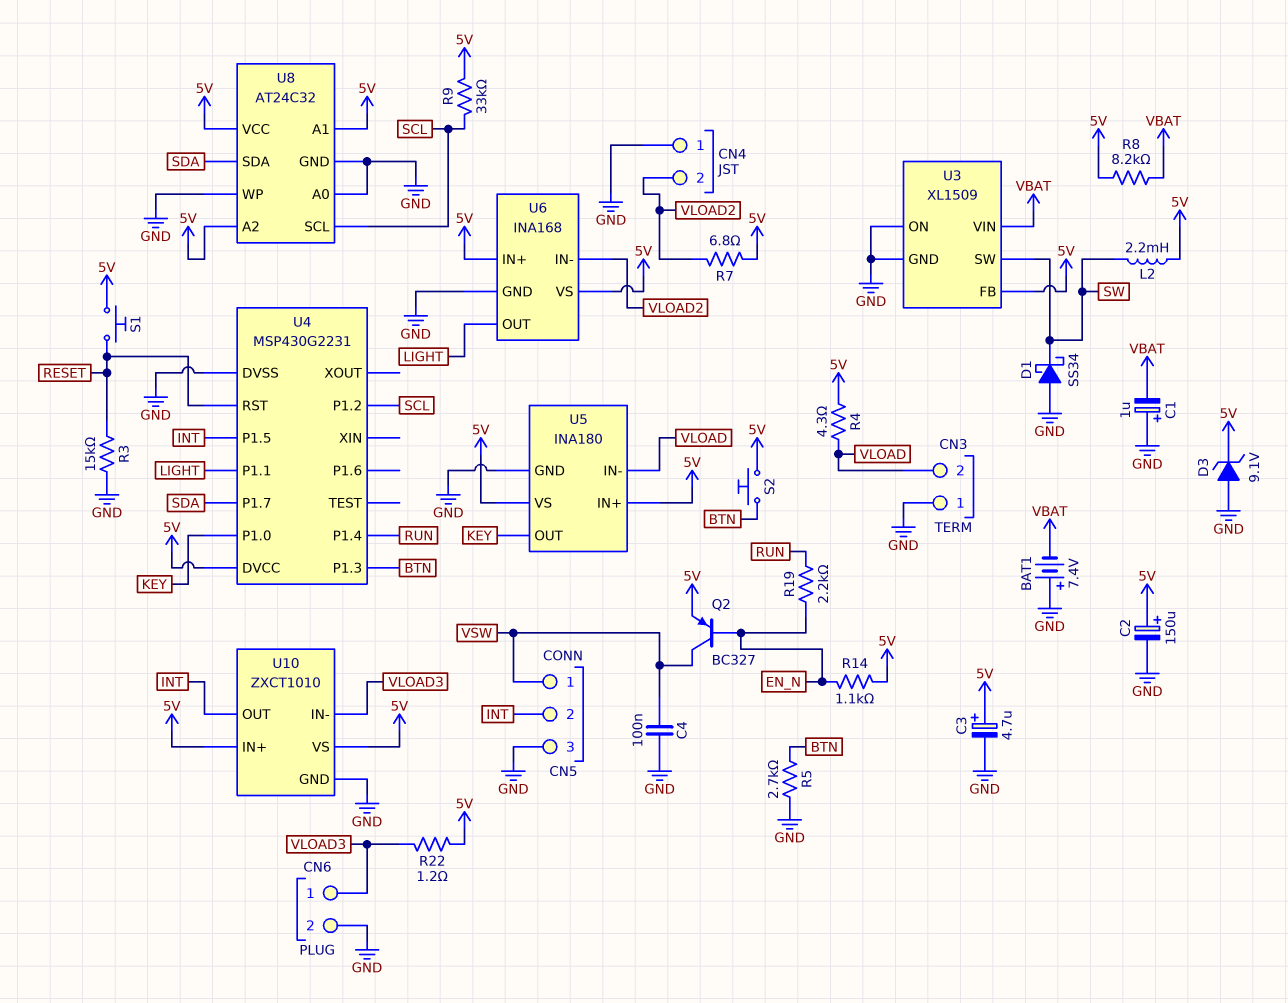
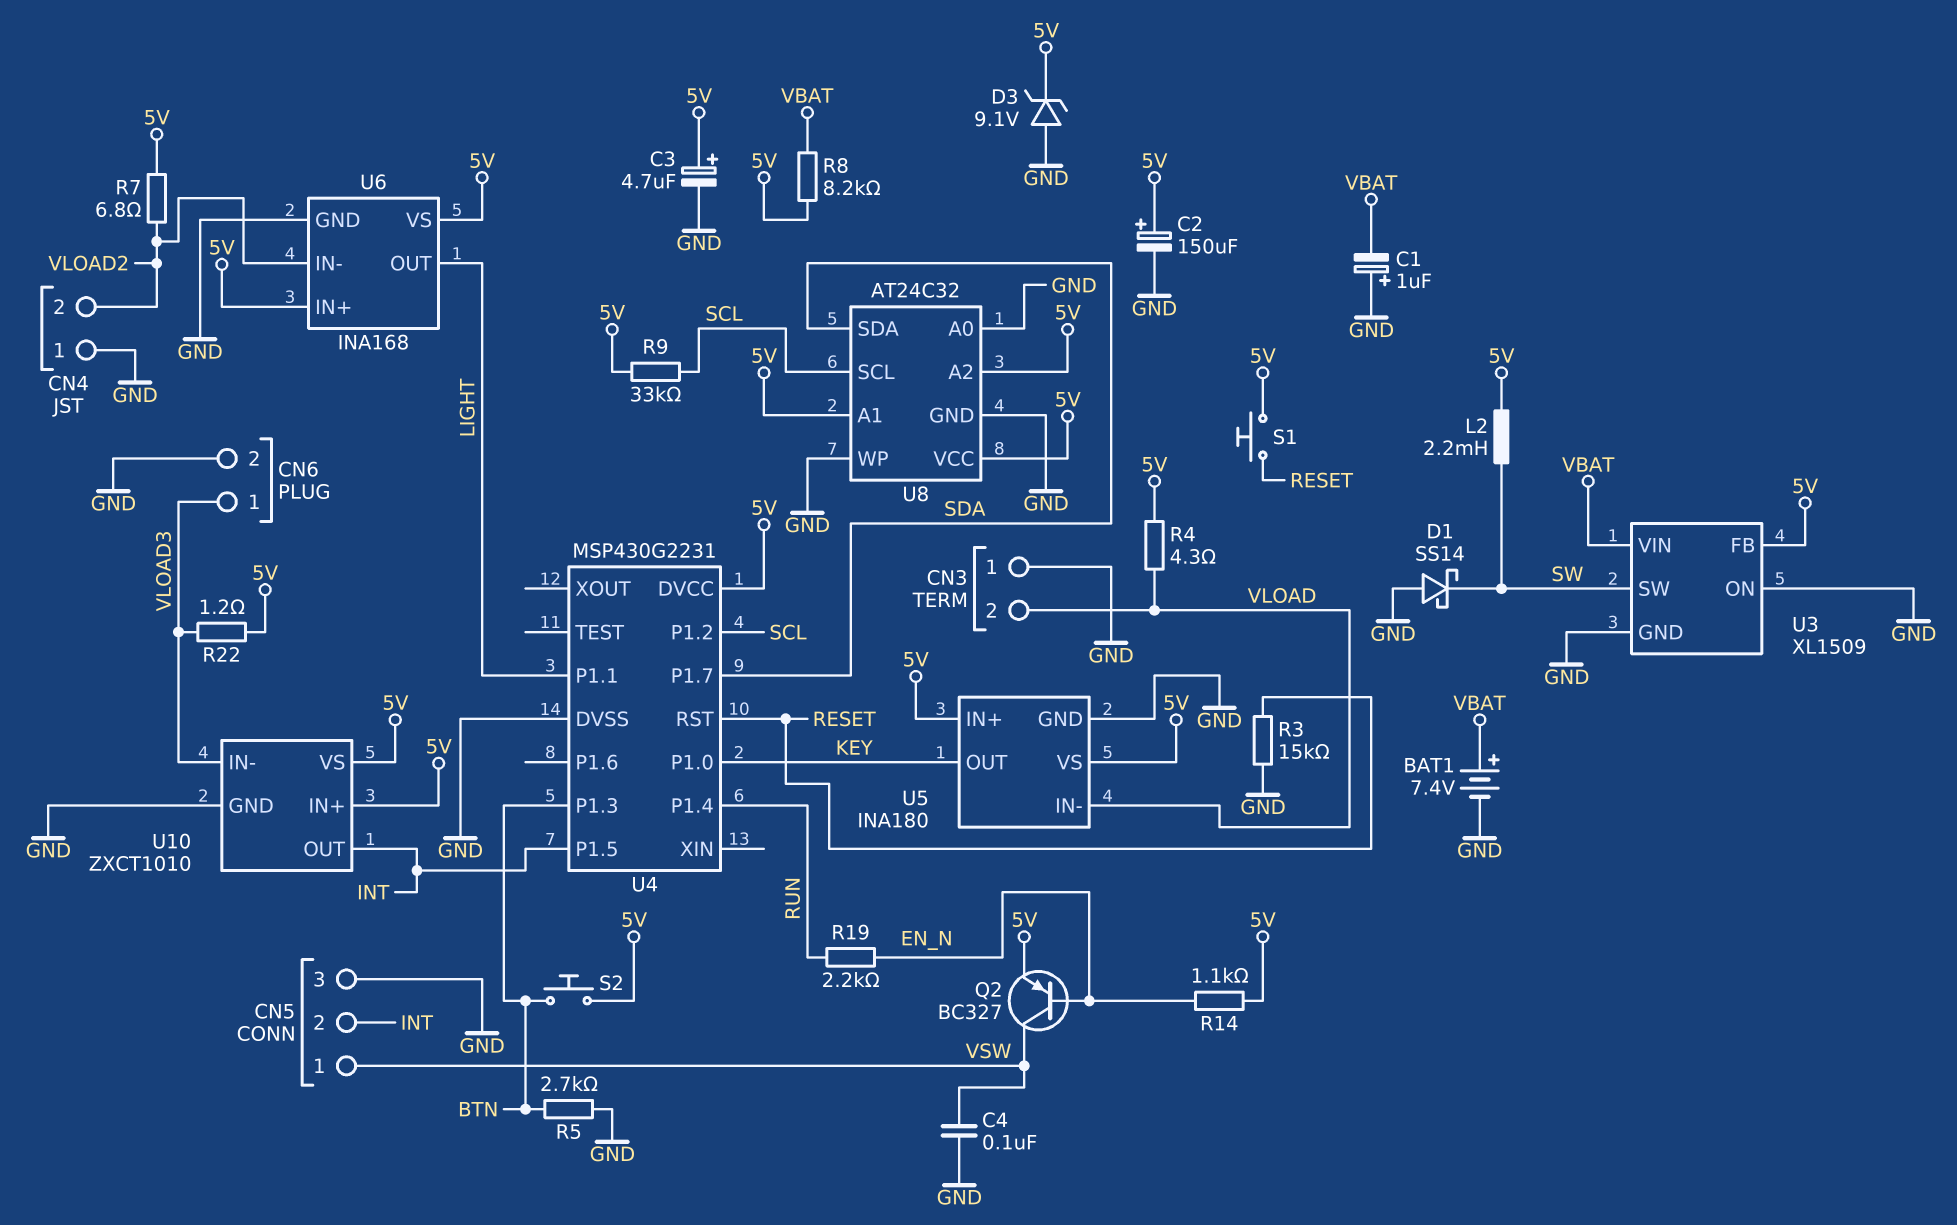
BAT1: 7.4V (plus GND, minus VBAT) -> 7.4V (plus VBAT, minus GND)
D1: schottky SS34 (A GND, K SW) -> schottky SS14 (A GND, K SW)

